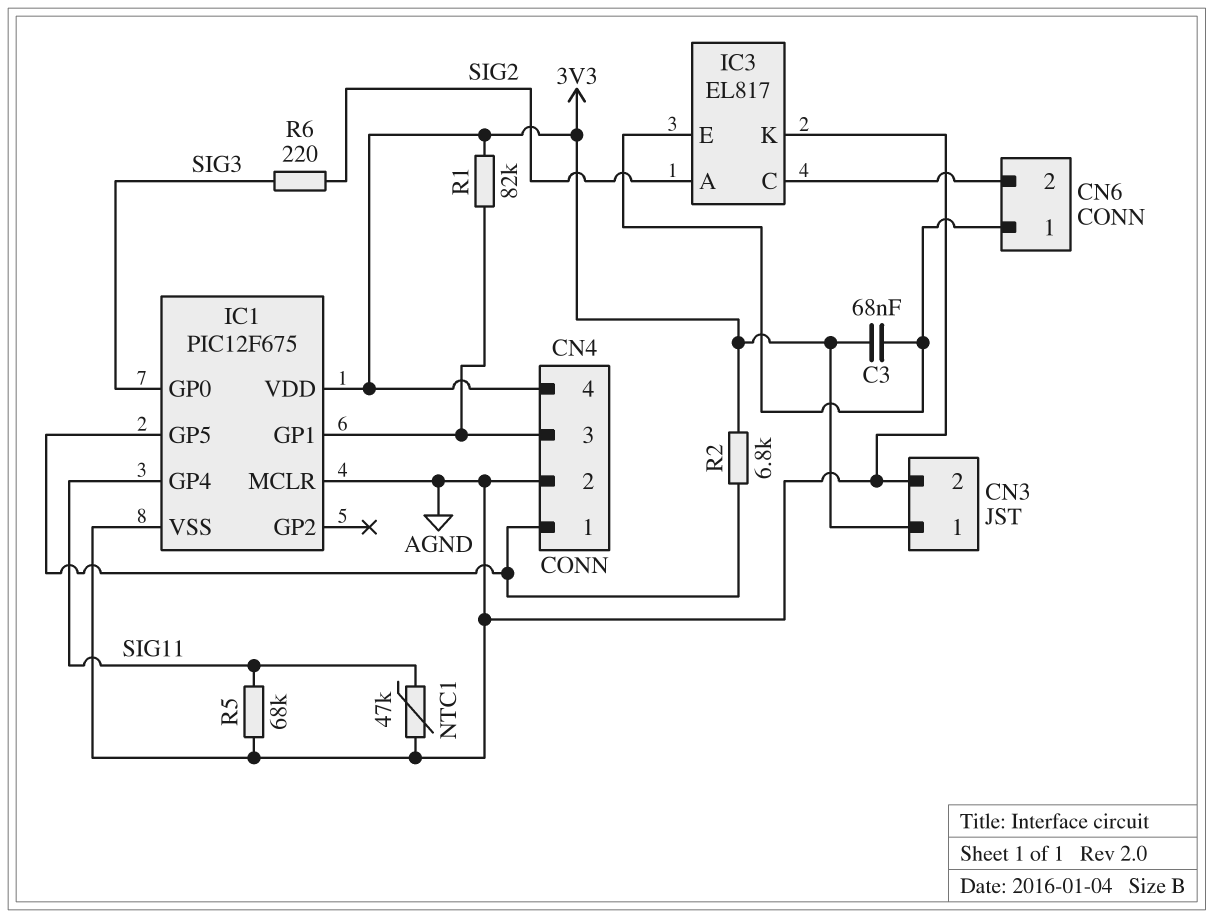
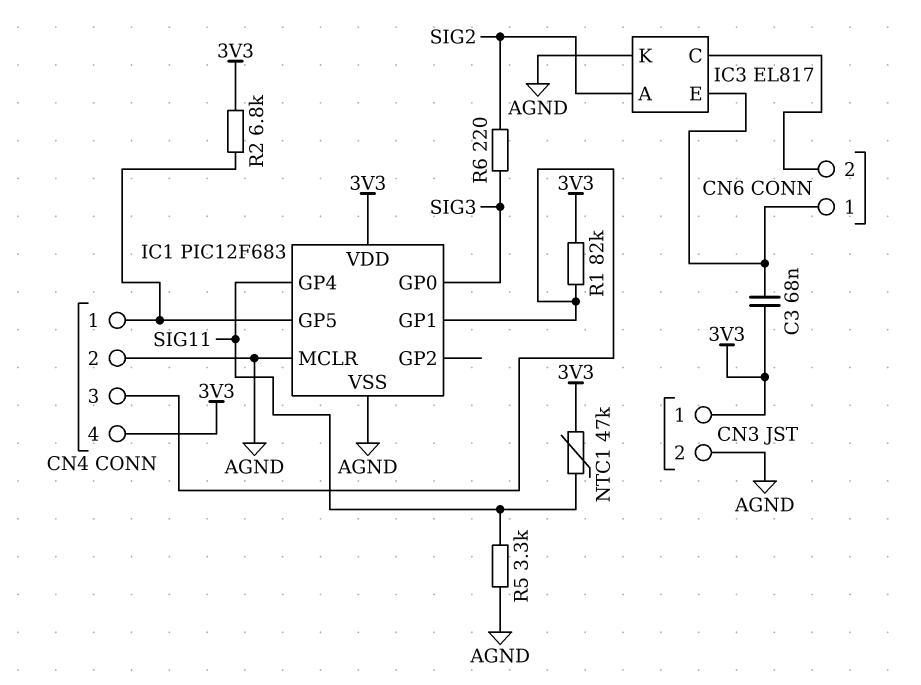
IC1: PIC12F675 -> PIC12F683
NTC1: 47k (AGND, SIG11) -> 47k (3V3, SIG11)
R5: 68k (AGND, SIG11) -> 3.3k (AGND, SIG11)

